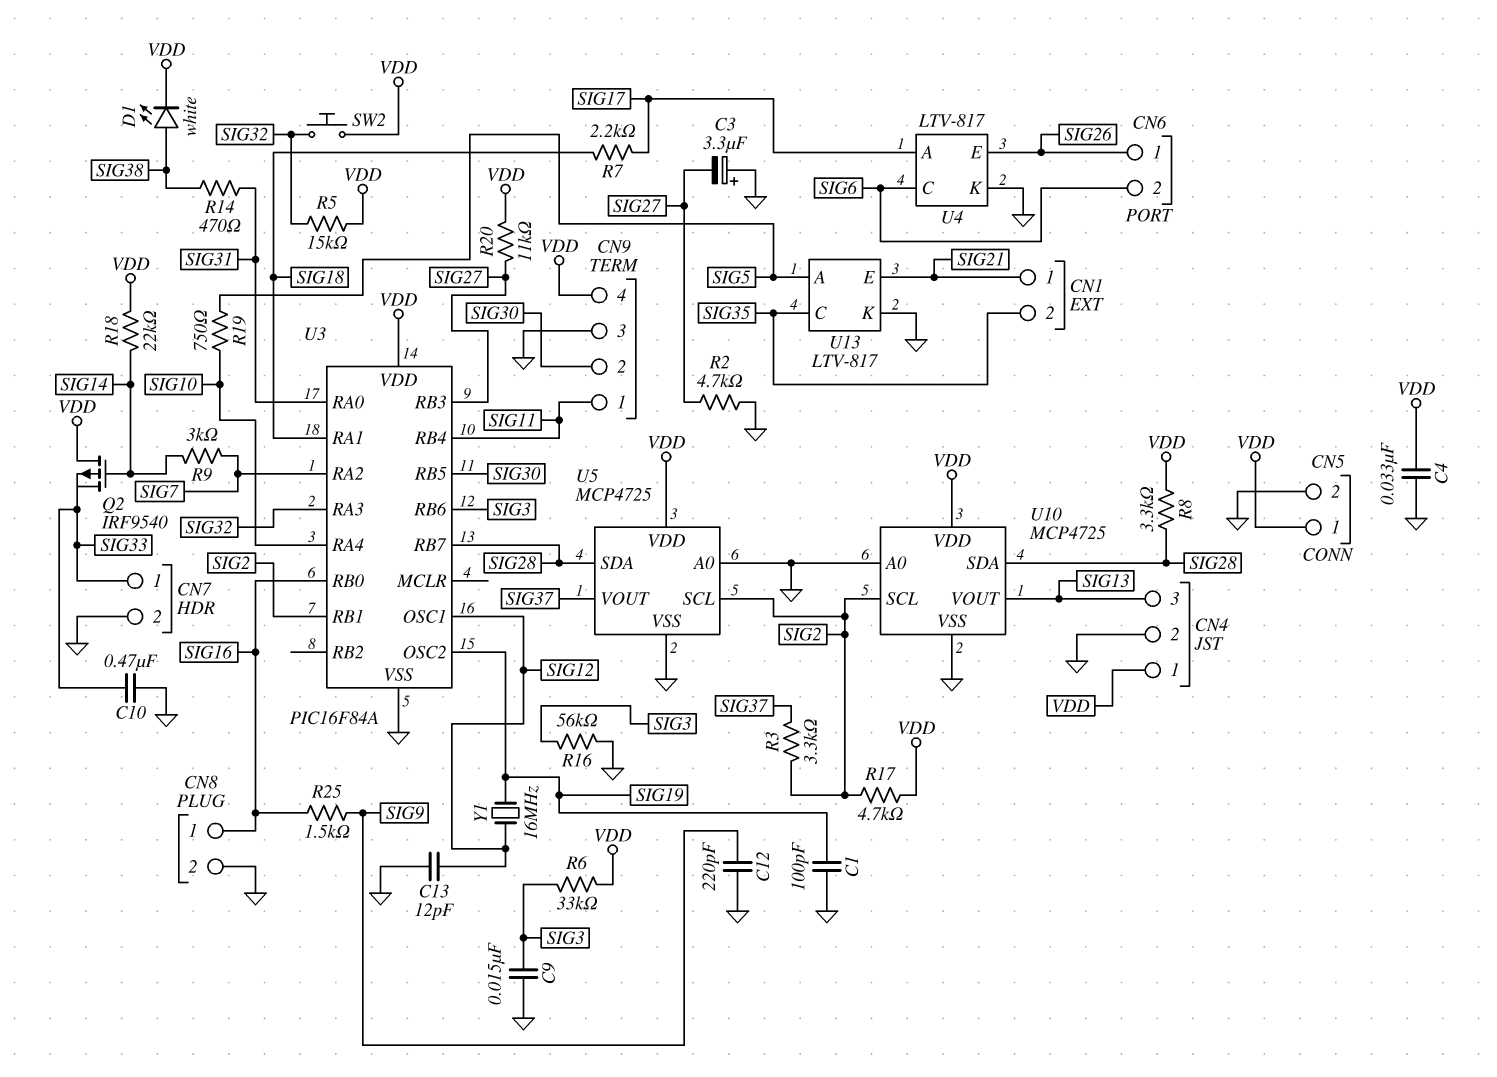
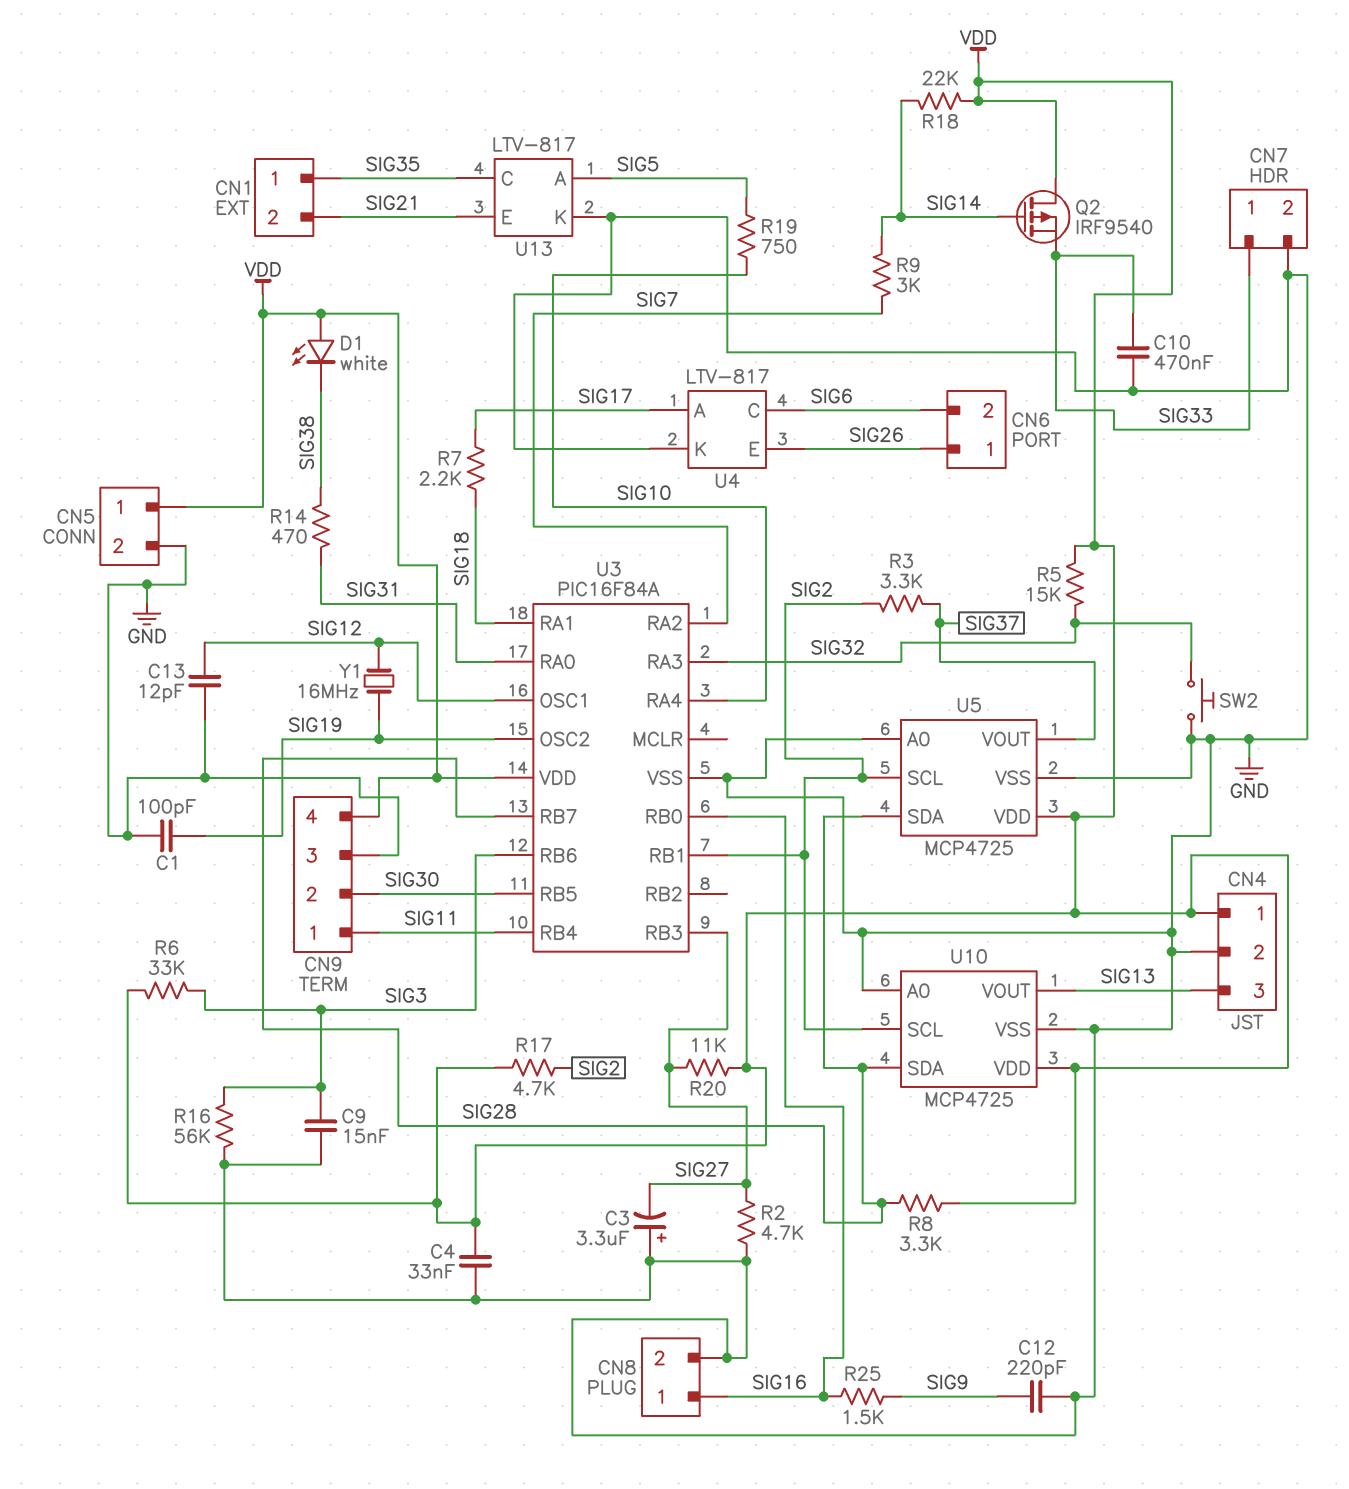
CN1 pin 1: SIG21 -> SIG35
CN1 pin 2: SIG35 -> SIG21
D1: LED white (A SIG38, K VDD) -> LED white (A VDD, K SIG38)
SW2: button (SIG32, VDD) -> button (GND, SIG32)

